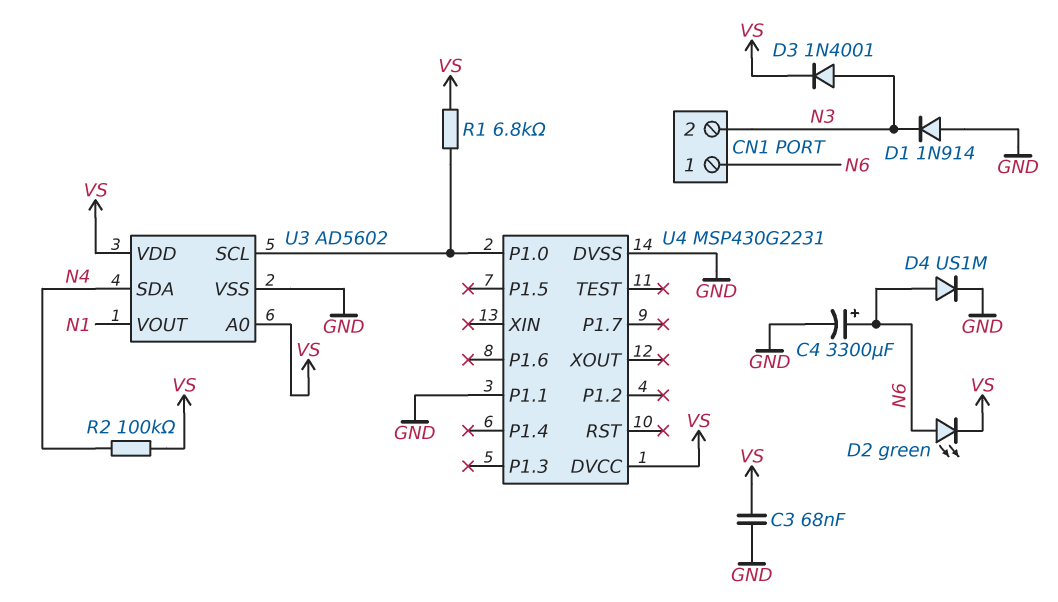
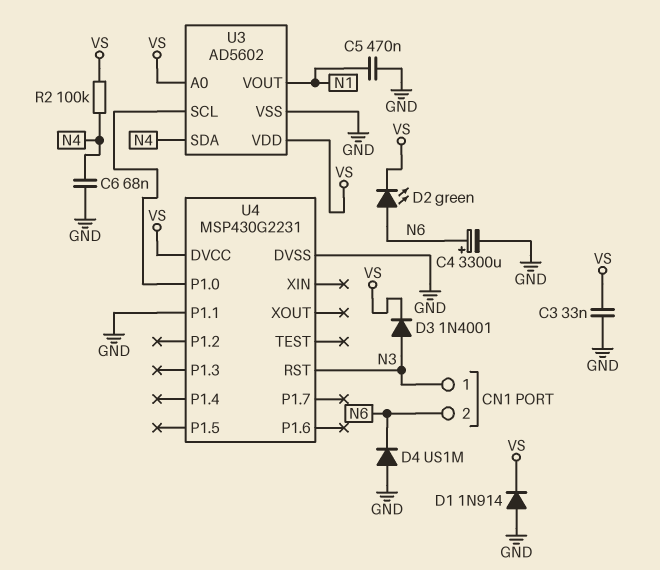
C3: 68nF (GND, VS) -> 33nF (GND, VS)
C5: none -> 470nF (GND, N1)
C6: none -> 68nF (GND, N4)
CN1 pin 1: N6 -> N3
CN1 pin 2: N3 -> N6
D1: diode 1N914 (A GND, K N3) -> diode 1N914 (A GND, K VS)
D4: diode US1M (A N6, K GND) -> diode US1M (A GND, K N6)
R1: 6.8k (U3/SCL, VS) -> none
U4 pin RST: none -> N3

